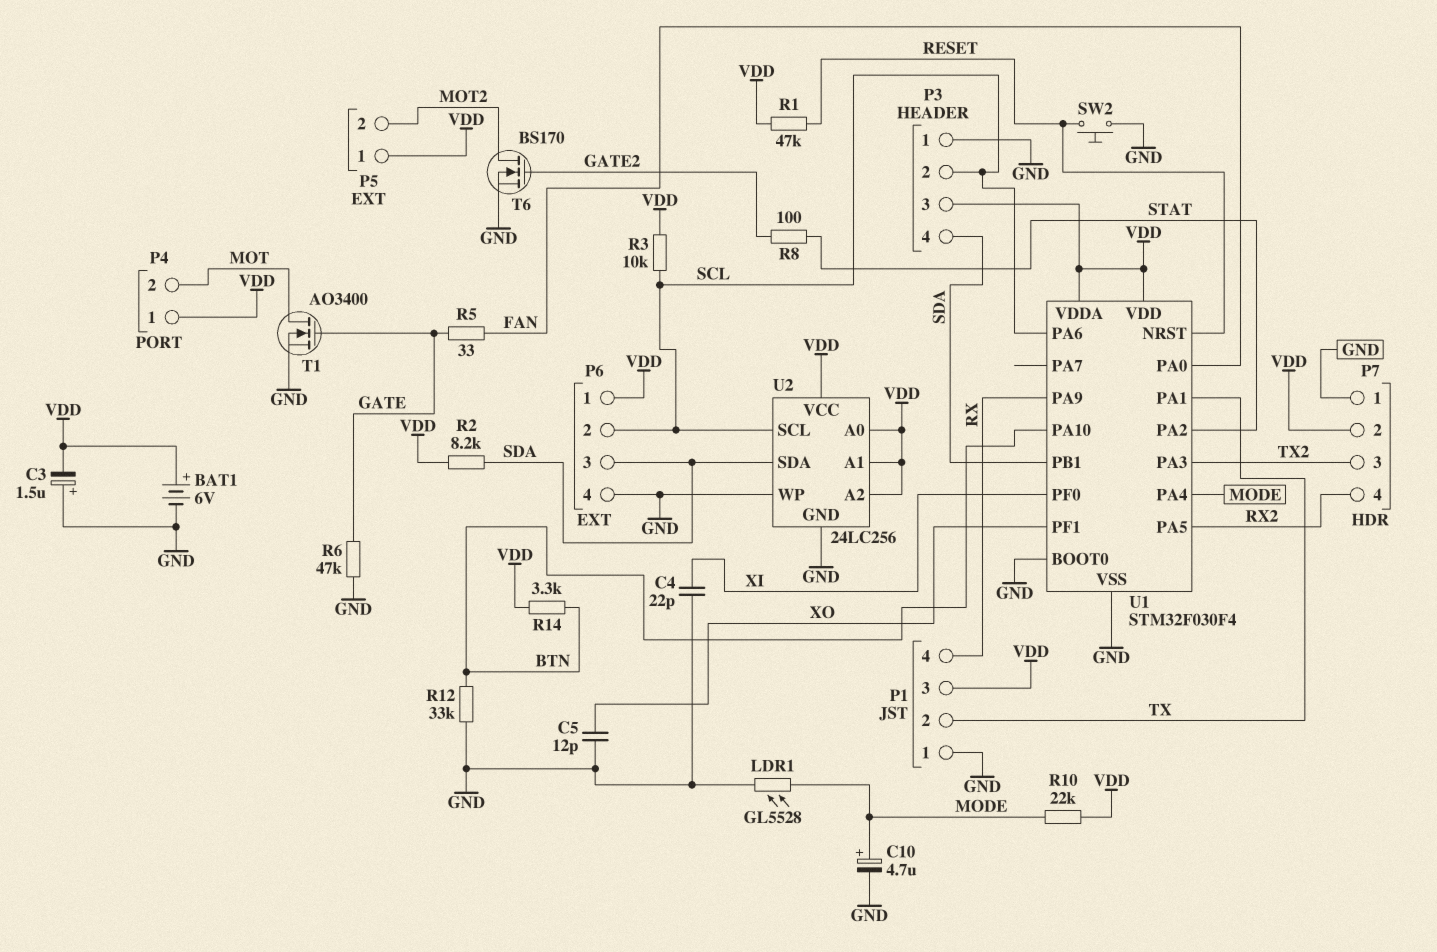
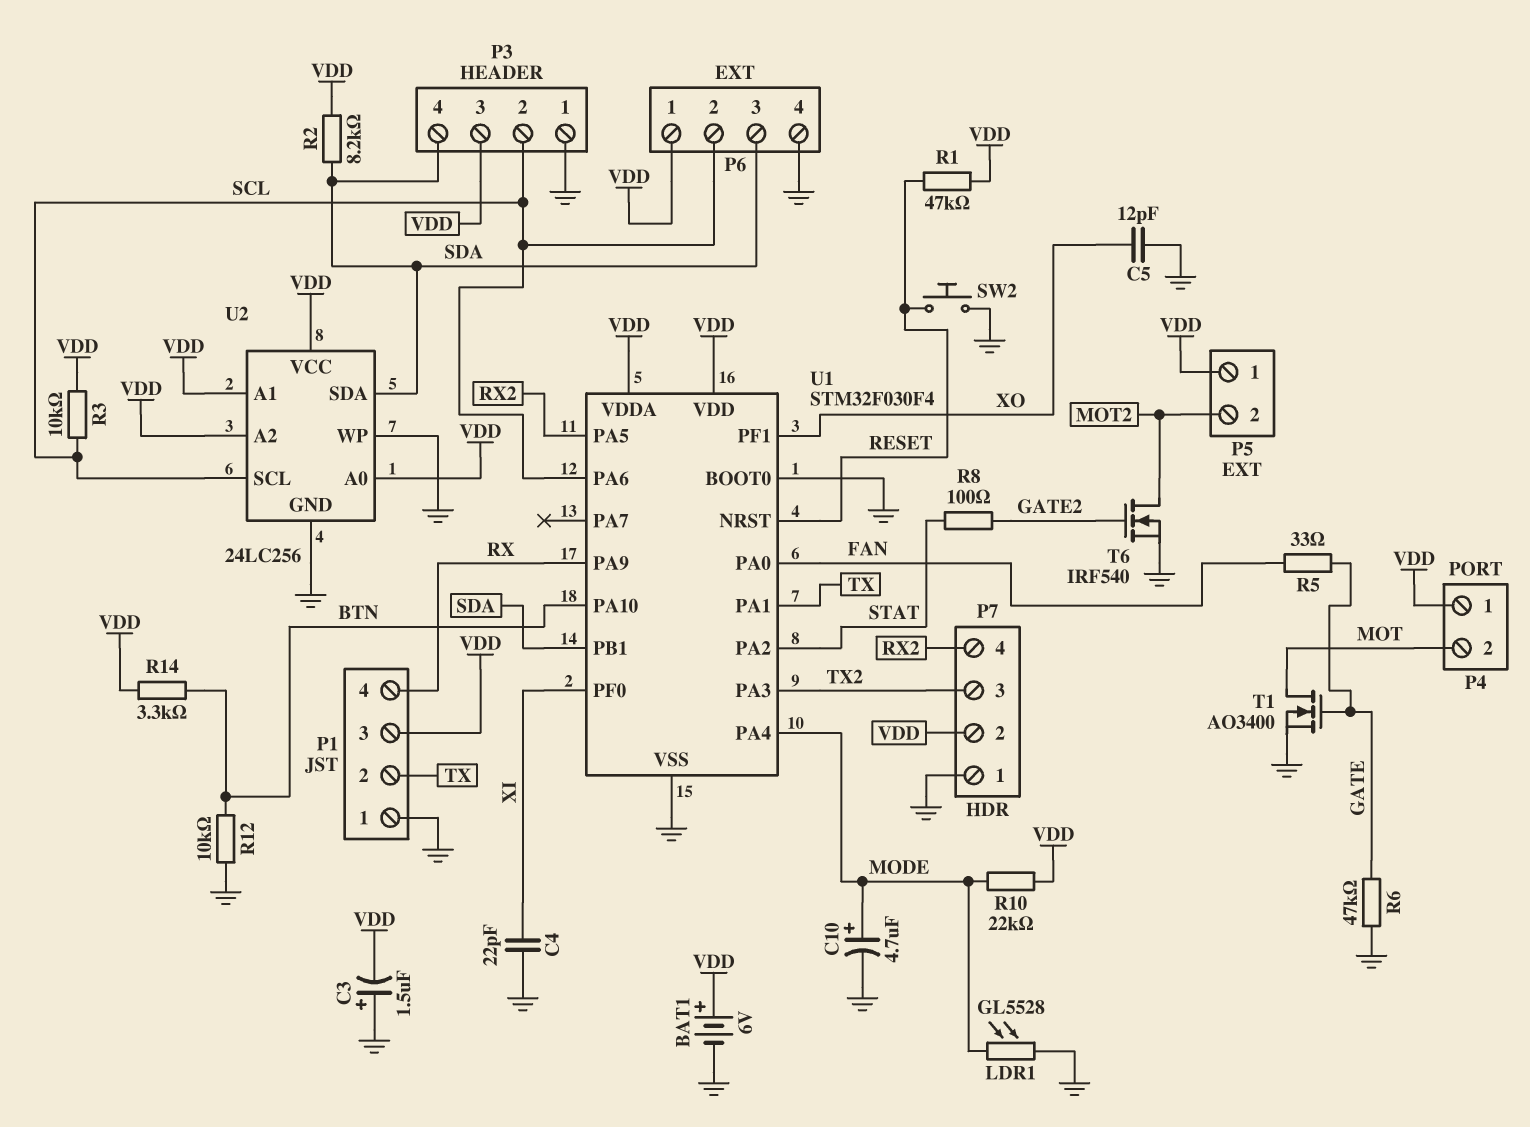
R12: 33k (BTN, GND) -> 10k (BTN, GND)
T6: NMOS BS170 (G GATE2, D MOT2, S GND) -> NMOS IRF540 (G GATE2, D MOT2, S GND)

